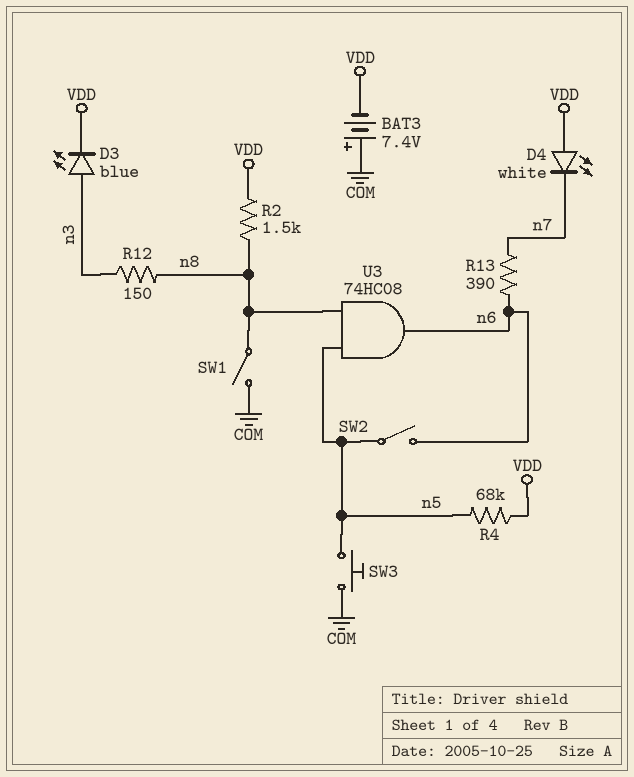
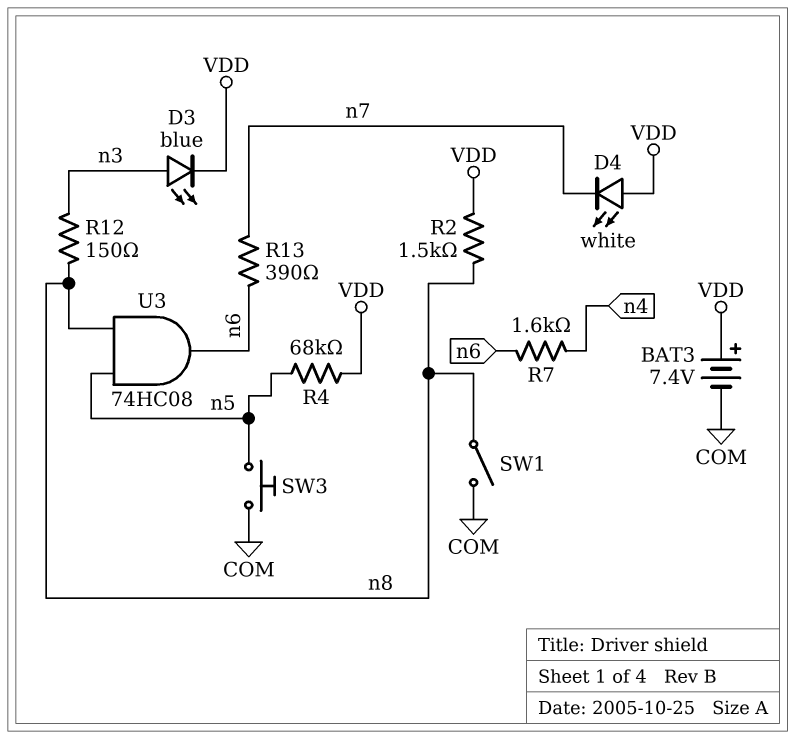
BAT3: 7.4V (plus COM, minus VDD) -> 7.4V (plus VDD, minus COM)
R7: none -> 1.6k (n4, n6)
SW2: switch (n5, n6) -> none

